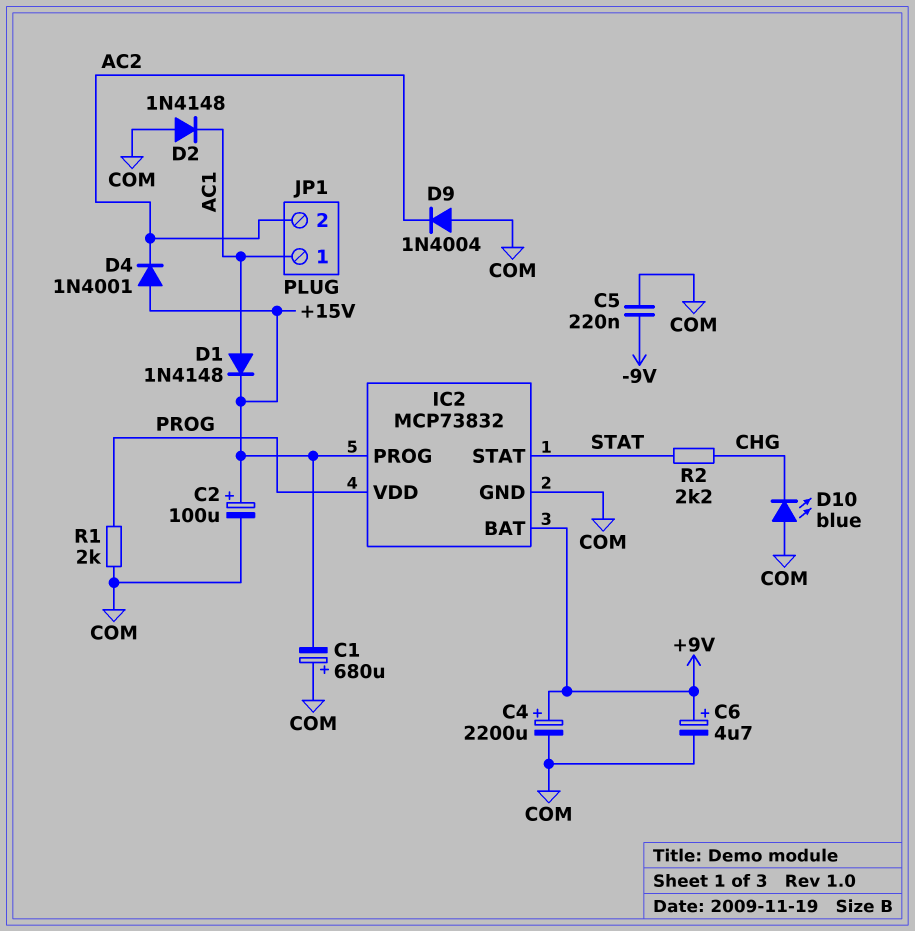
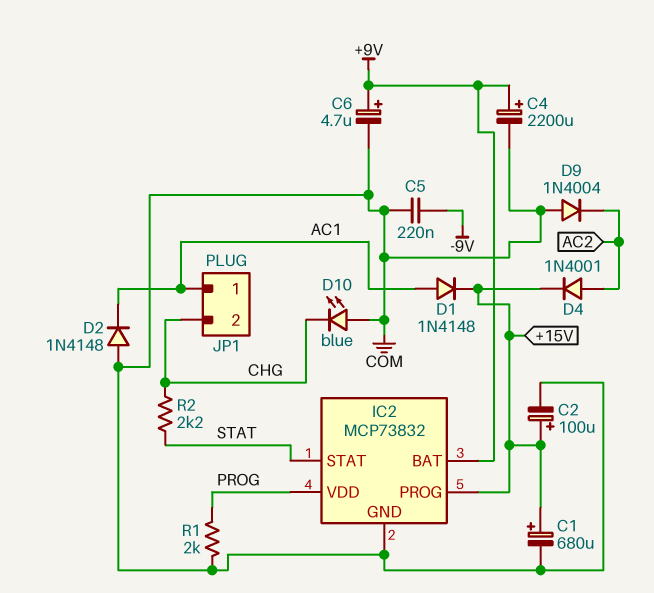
C1: 680uF (plus COM, minus +15V) -> 680uF (plus +15V, minus COM)
D4: diode 1N4001 (A +15V, K AC2) -> diode 1N4001 (A AC2, K +15V)
JP1 pin 2: AC2 -> CHG

